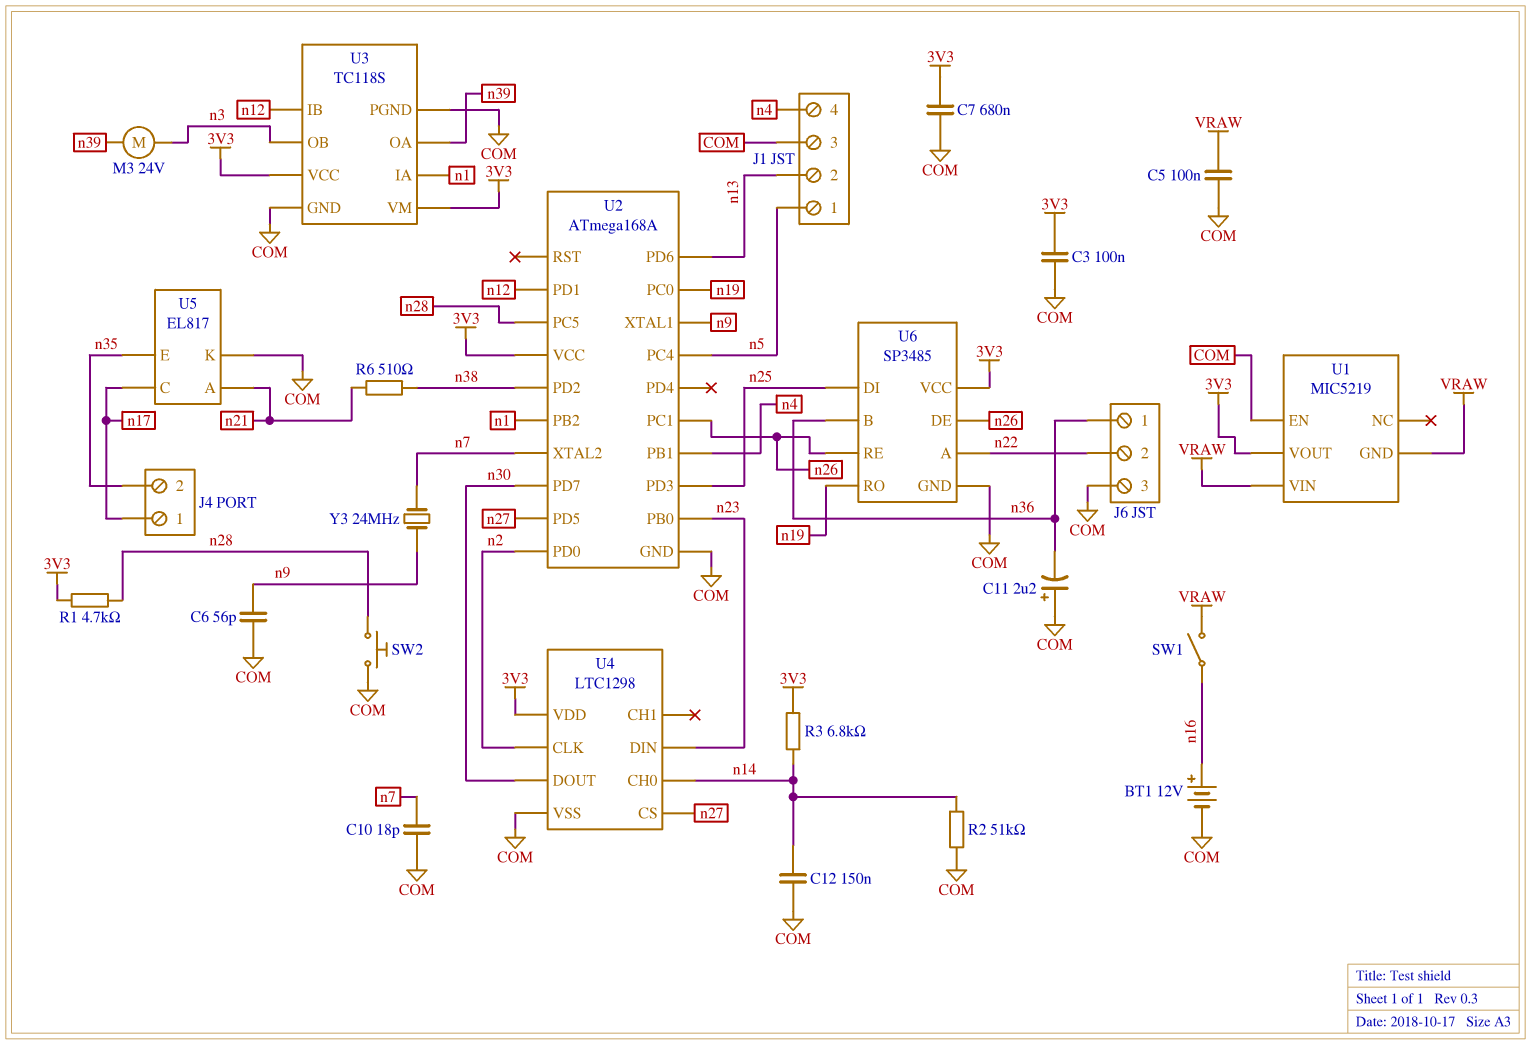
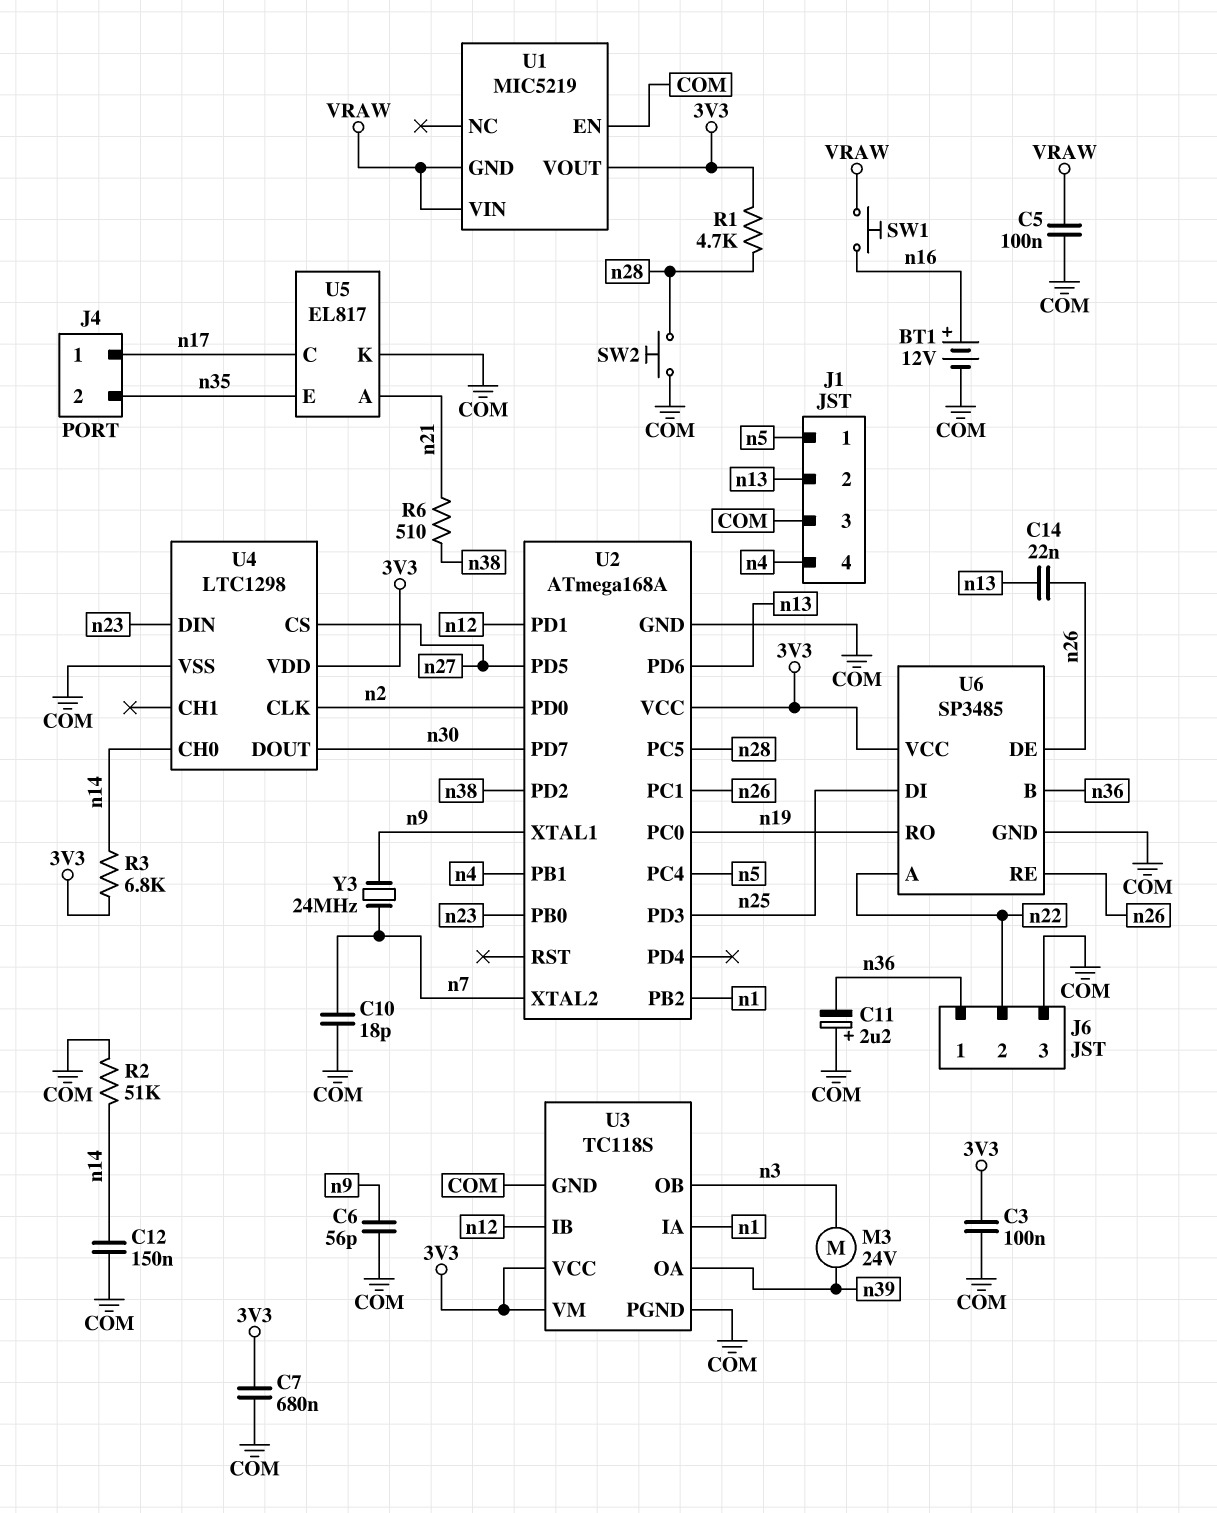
C14: none -> 22nF (n13, n26)
SW1: switch (VRAW, n16) -> button (VRAW, n16)

